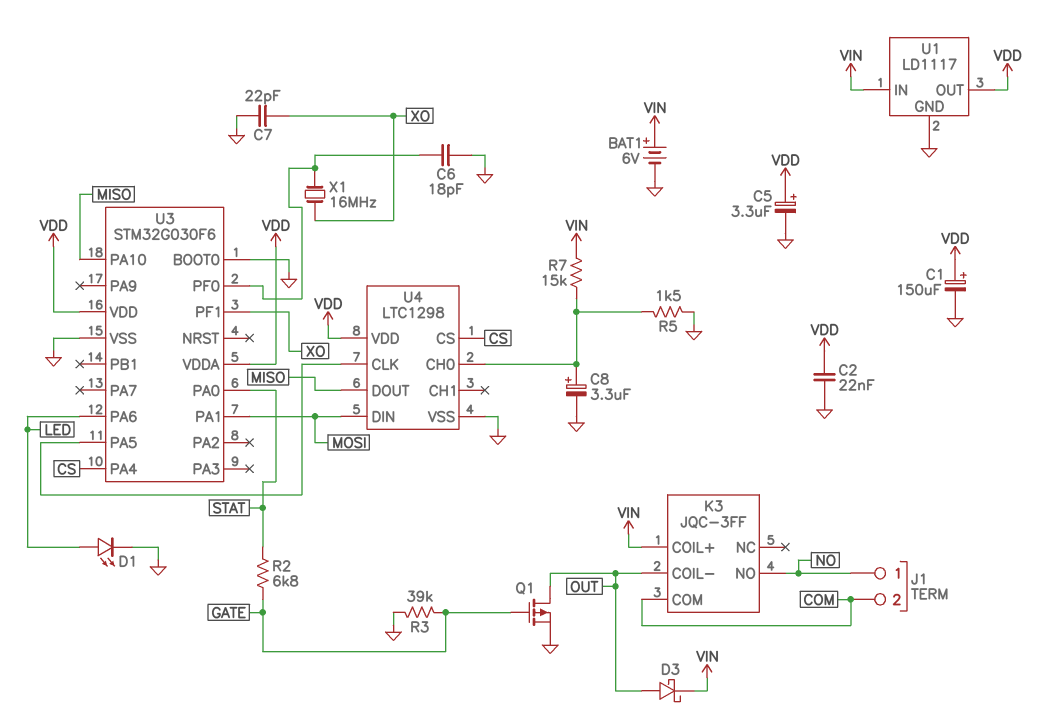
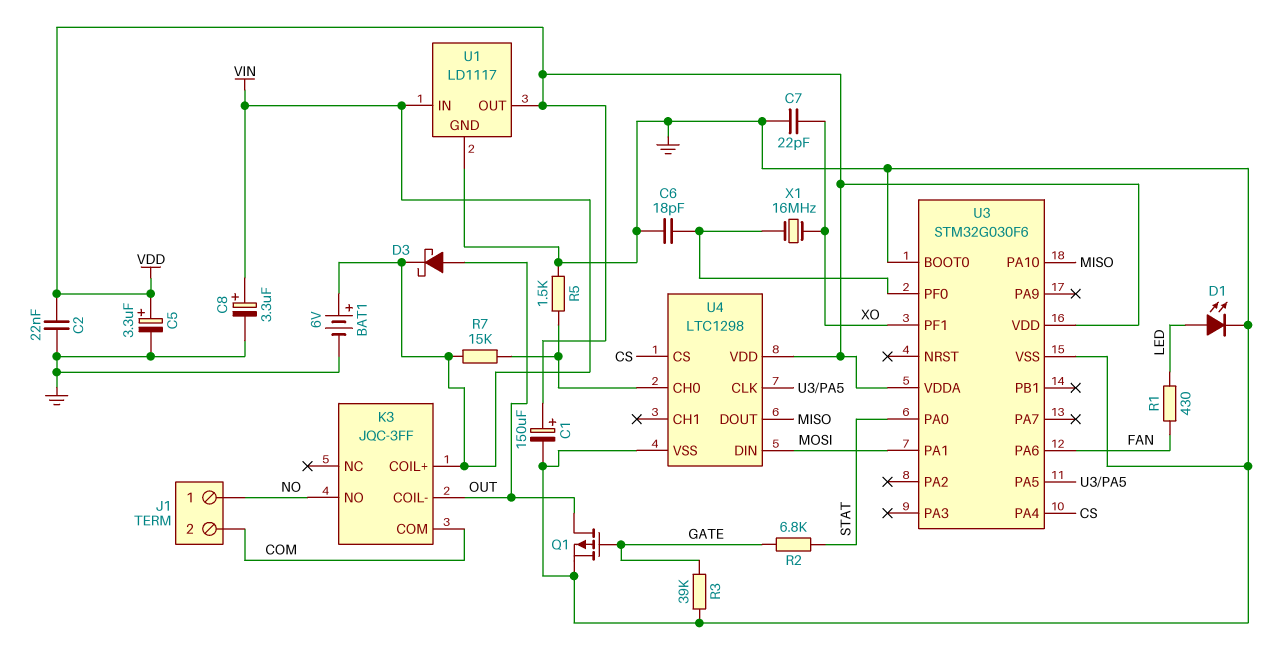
C8: 3.3uF (plus U4/CH0, minus GND) -> 3.3uF (plus VIN, minus GND)
R1: none -> 430 (FAN, LED)
U3 pin PA6: LED -> FAN

